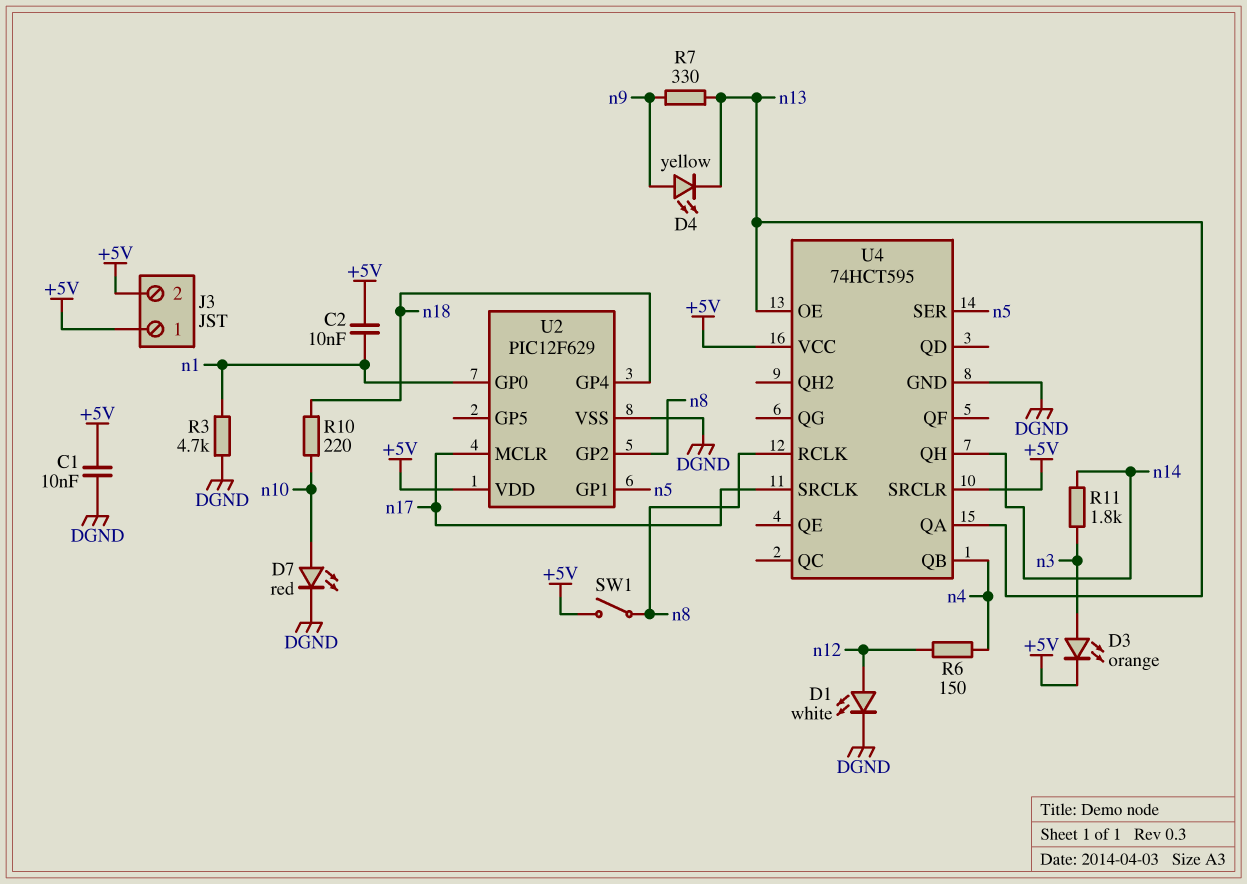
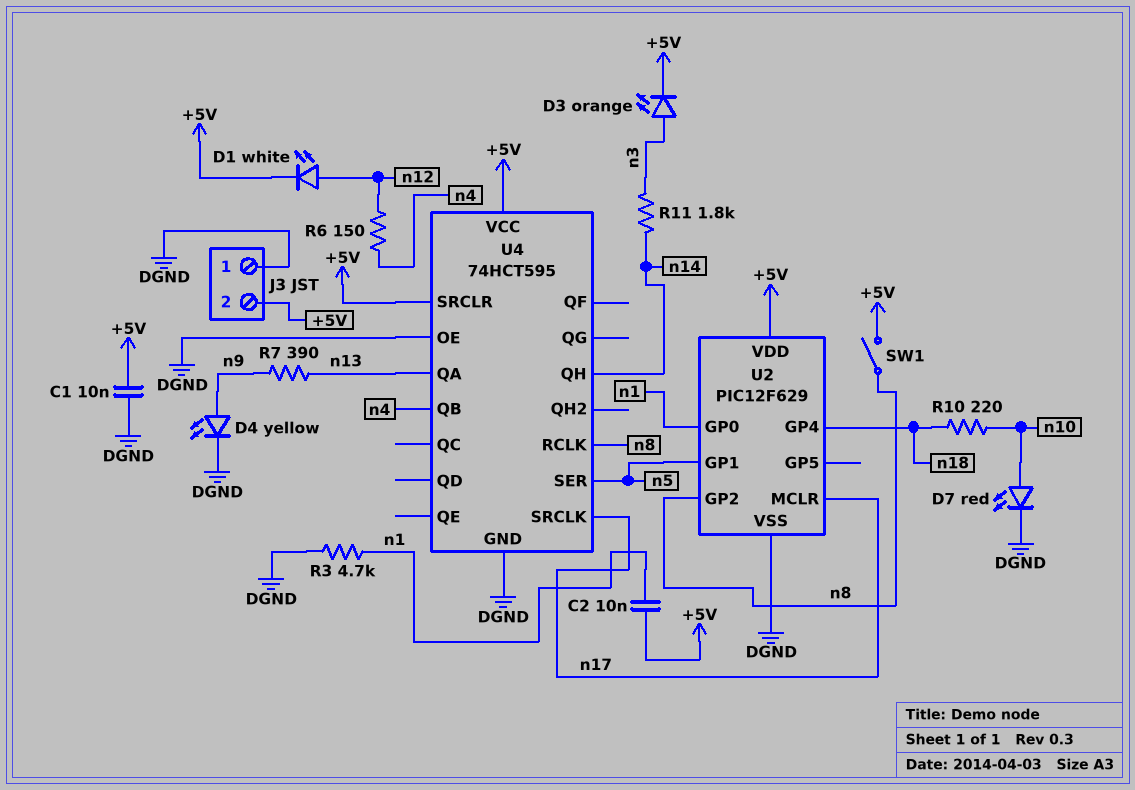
D1: LED white (A n12, K DGND) -> LED white (A n12, K +5V)
D4: LED yellow (A n9, K n13) -> LED yellow (A n9, K DGND)
J3 pin 1: +5V -> DGND
R7: 330 (n9, n13) -> 390 (n9, n13)
U4 pin OE: n13 -> DGND

